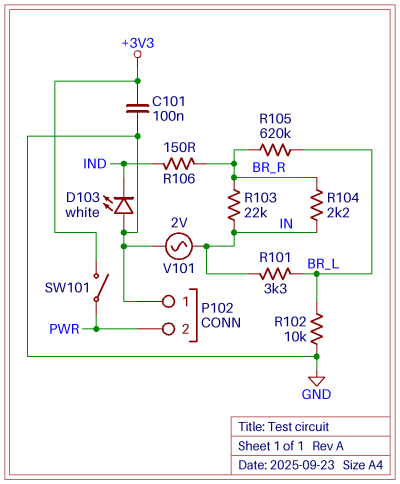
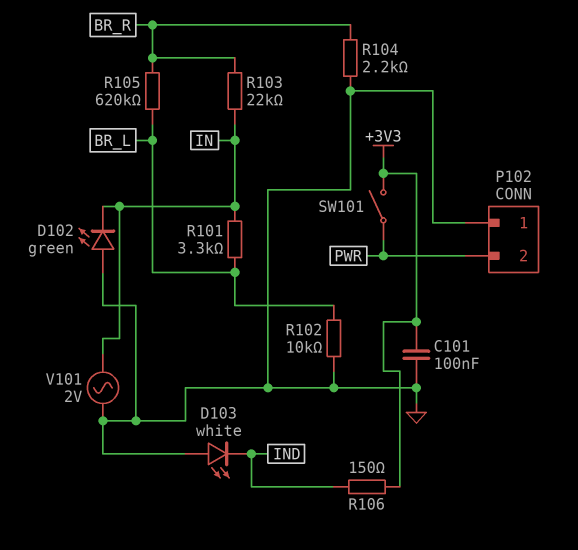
D102: none -> LED green (A GND, K IN)
R104: 2.2k (BR_R, IN) -> 2.2k (BR_R, GND)
R106: 150 (BR_R, IND) -> 150 (+3V3, IND)

